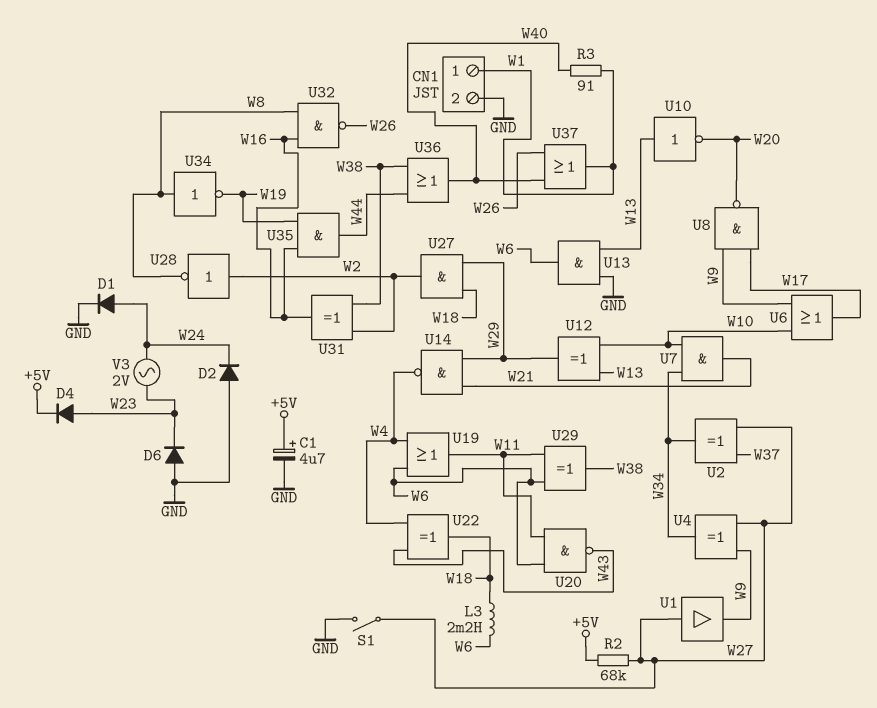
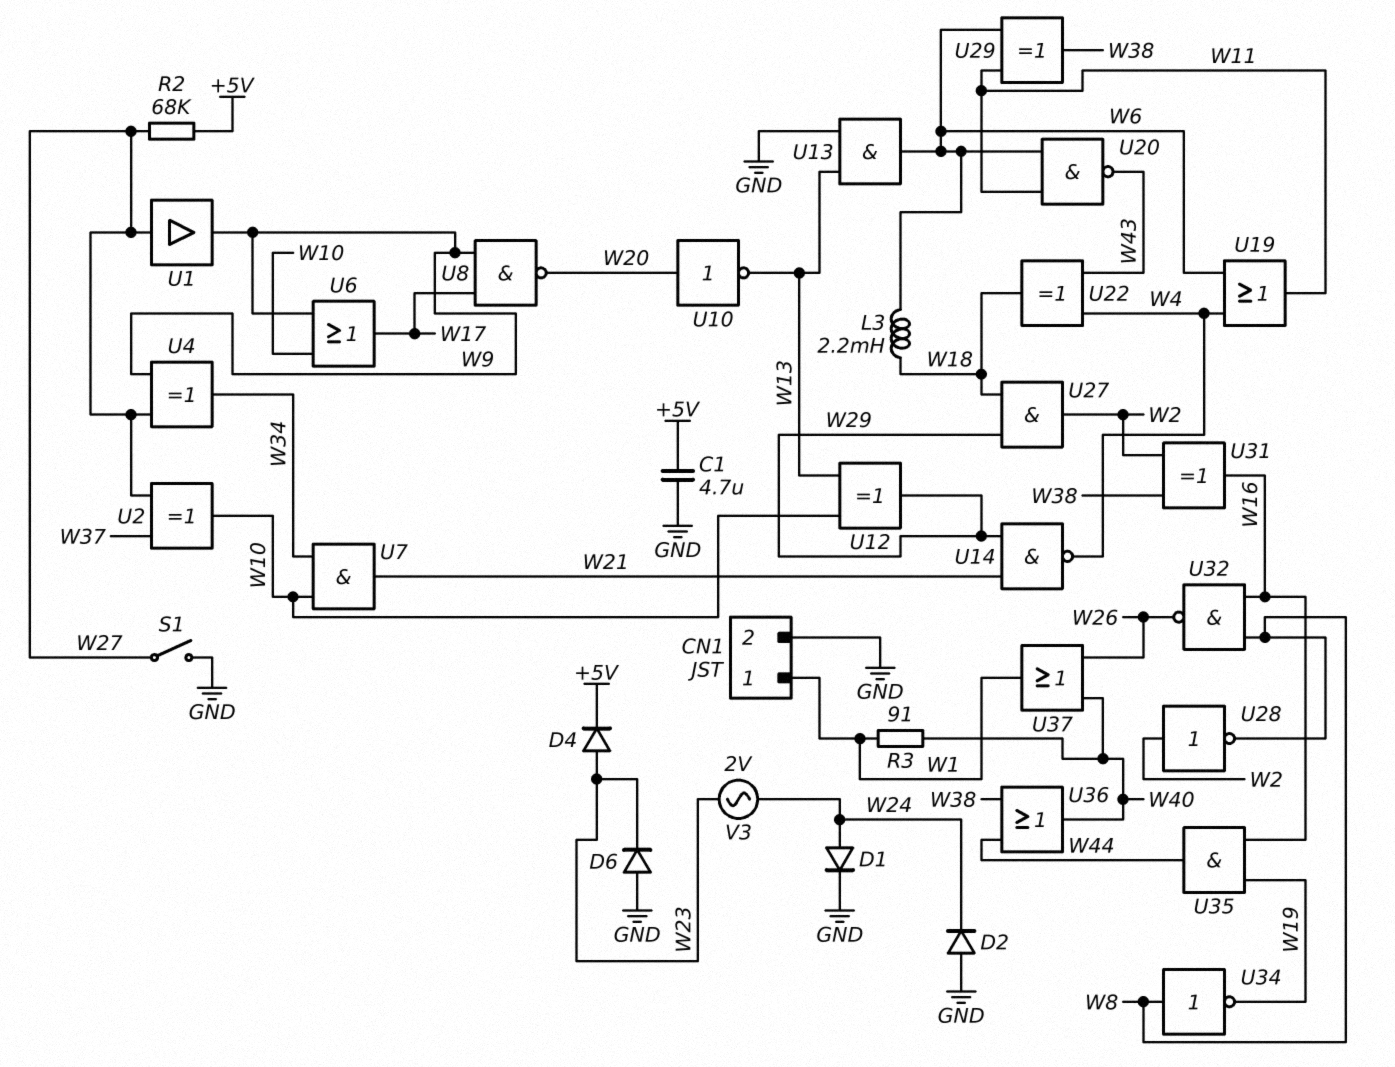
C1: 4.7uF (plus +5V, minus GND) -> 4.7uF (+5V, GND)
U2: XOR (in W27, in W37, out W34) -> XOR (in W27, in W37, out W10)
U10: NOT (in W13, out W20) -> NOT (in W20, out W13)

